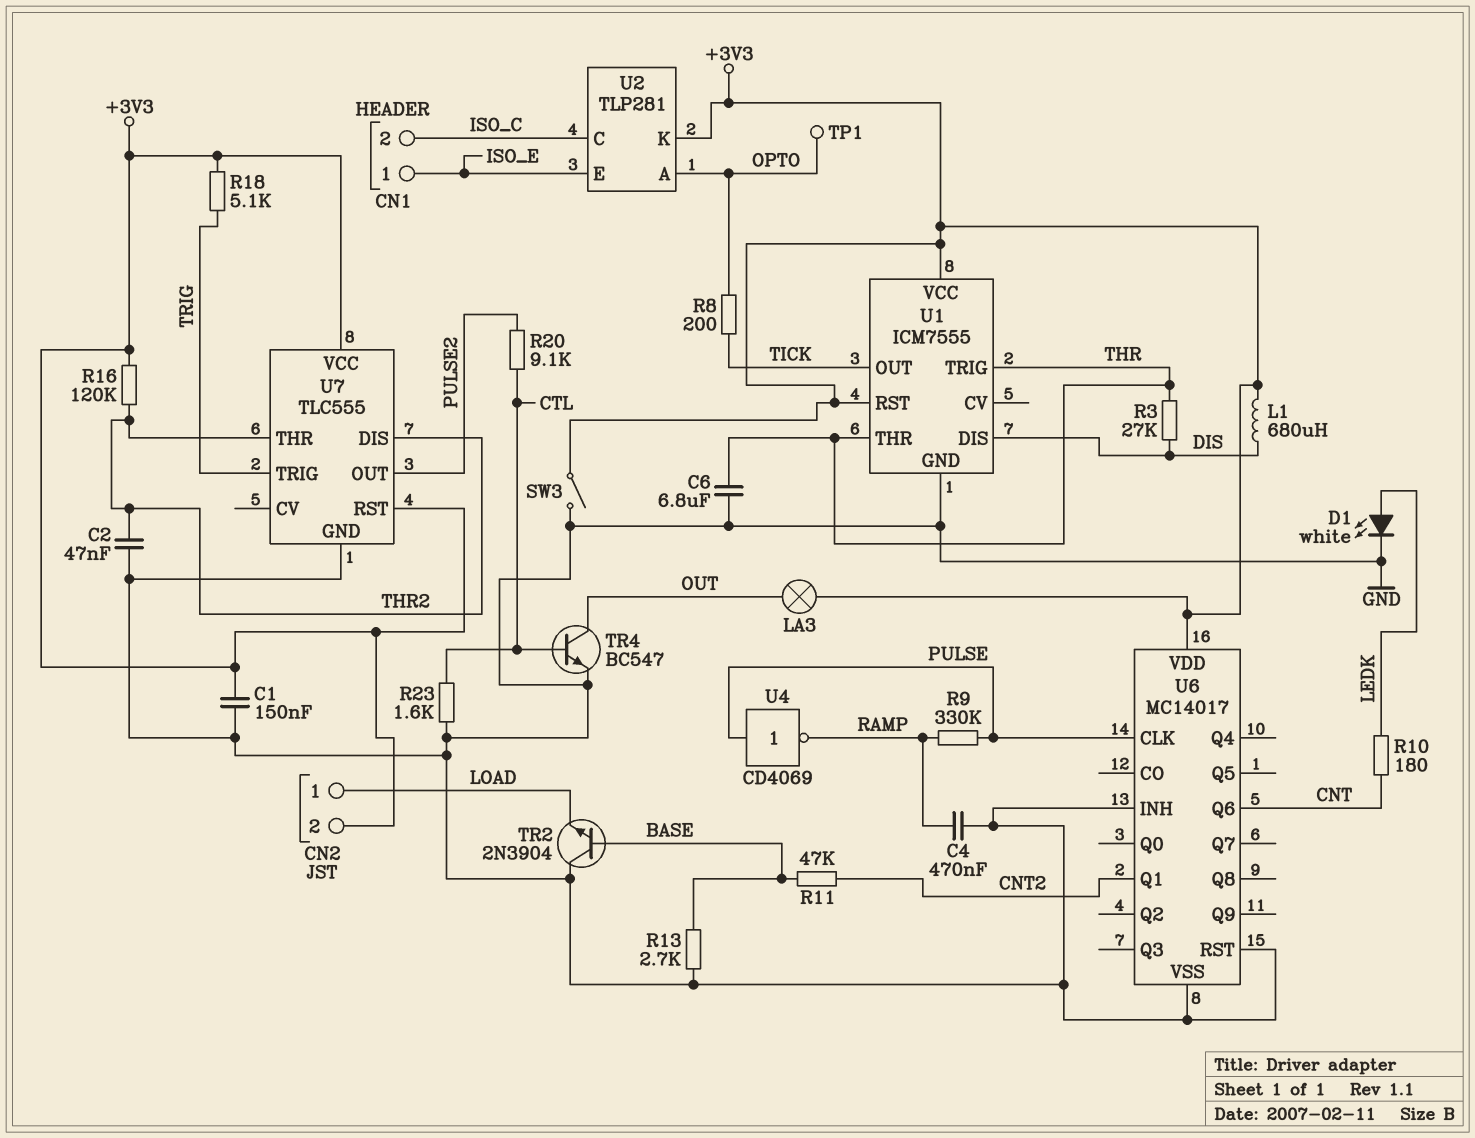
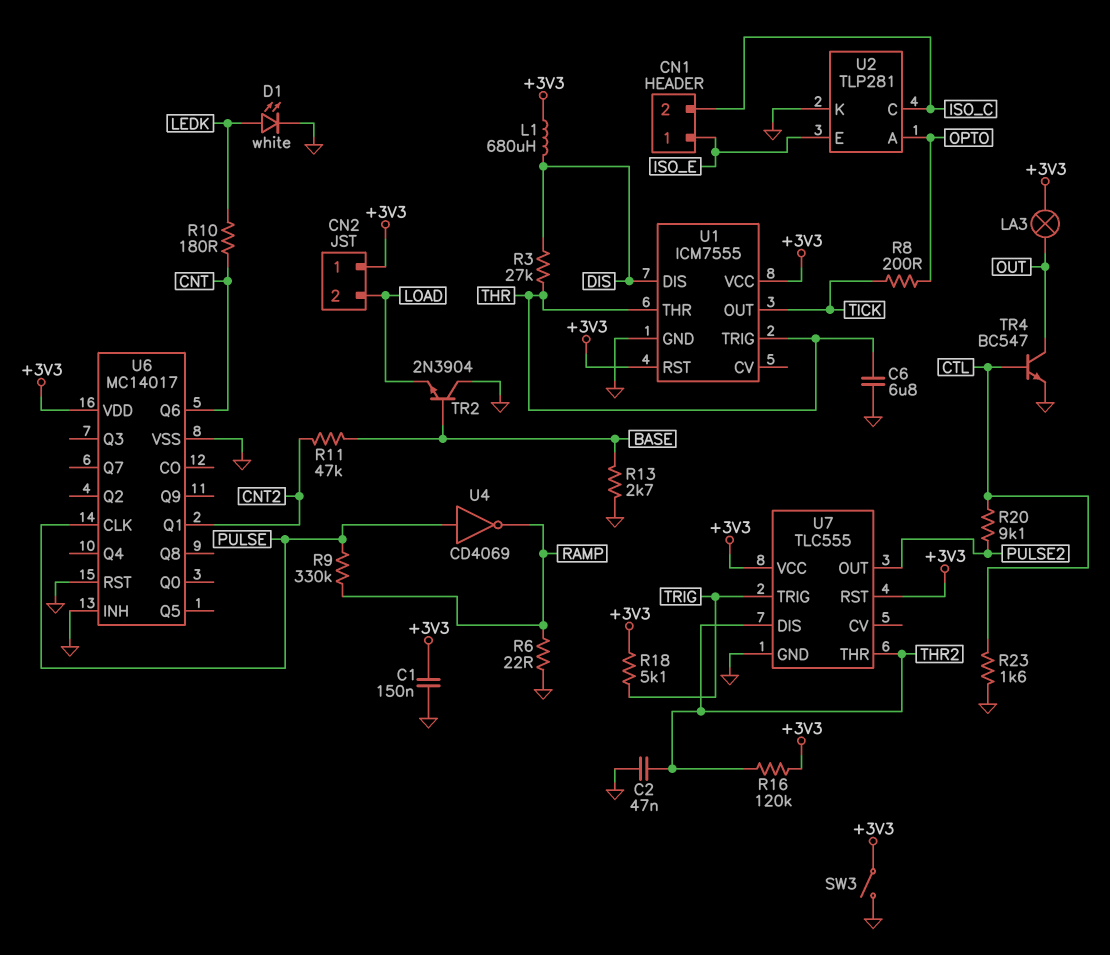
C4: 470nF (GND, RAMP) -> none
CN2 pin 1: LOAD -> +3V3
CN2 pin 2: +3V3 -> LOAD
R6: none -> 22 (GND, RAMP)
TP1: test point (OPTO) -> none
U2 pin K: +3V3 -> GND

